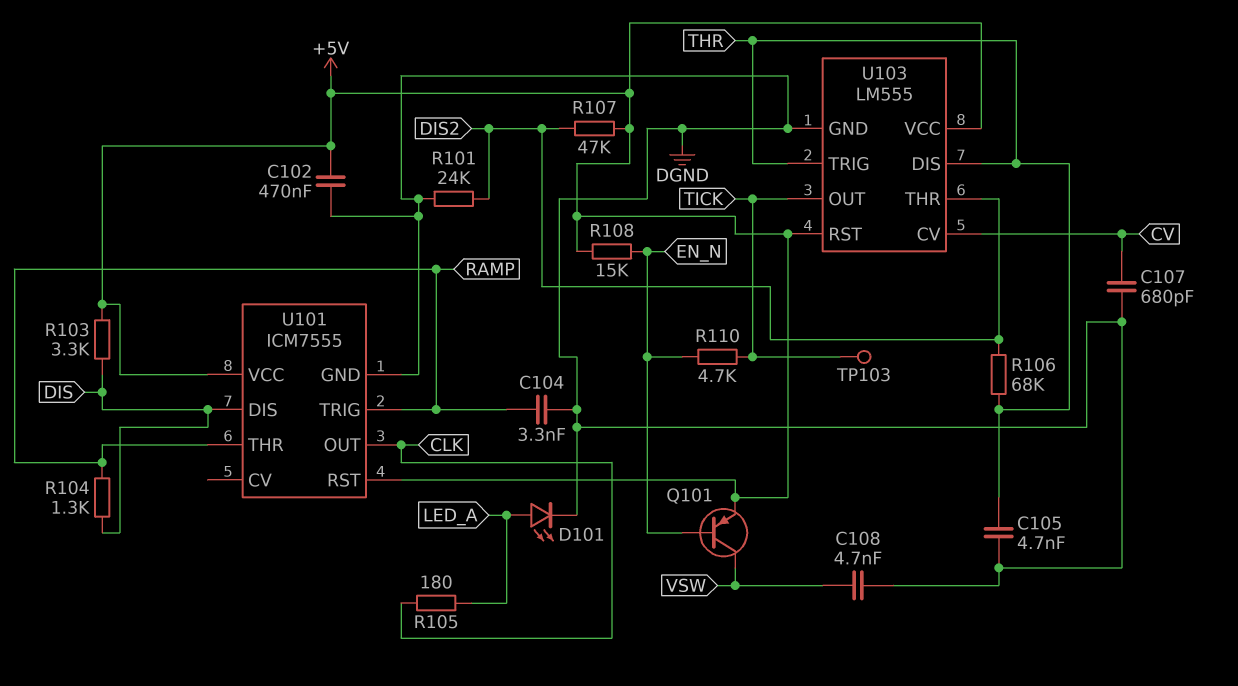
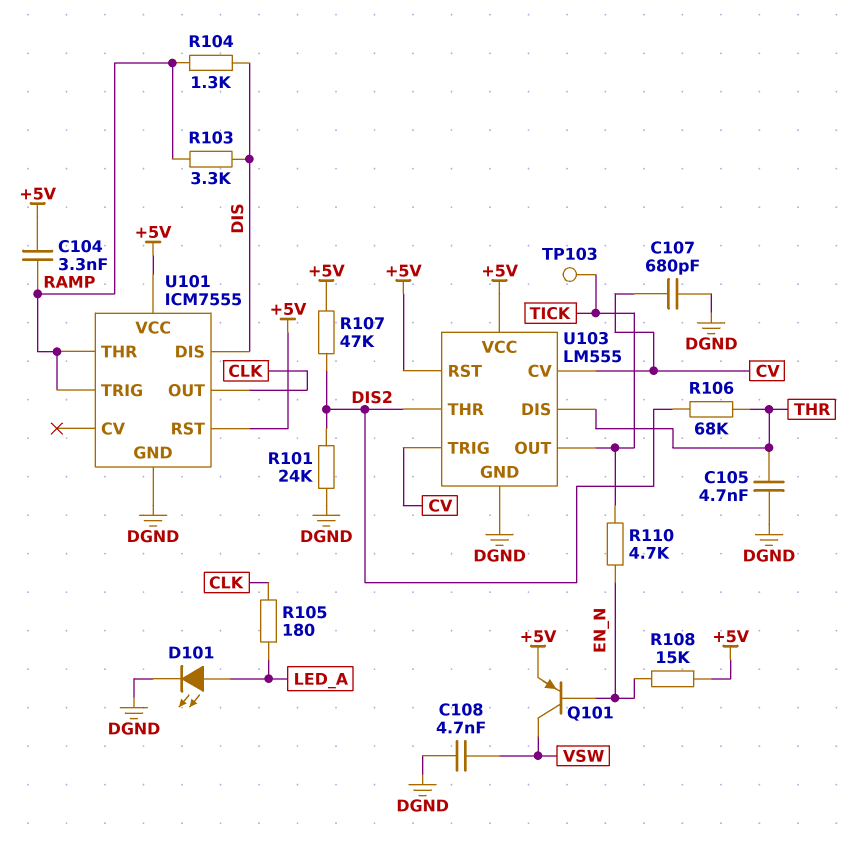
C102: 470nF (+5V, DGND) -> none
C104: 3.3nF (DGND, RAMP) -> 3.3nF (+5V, RAMP)
R103: 3.3k (+5V, DIS) -> 3.3k (DIS, RAMP)
U103 pin TRIG: THR -> CV

